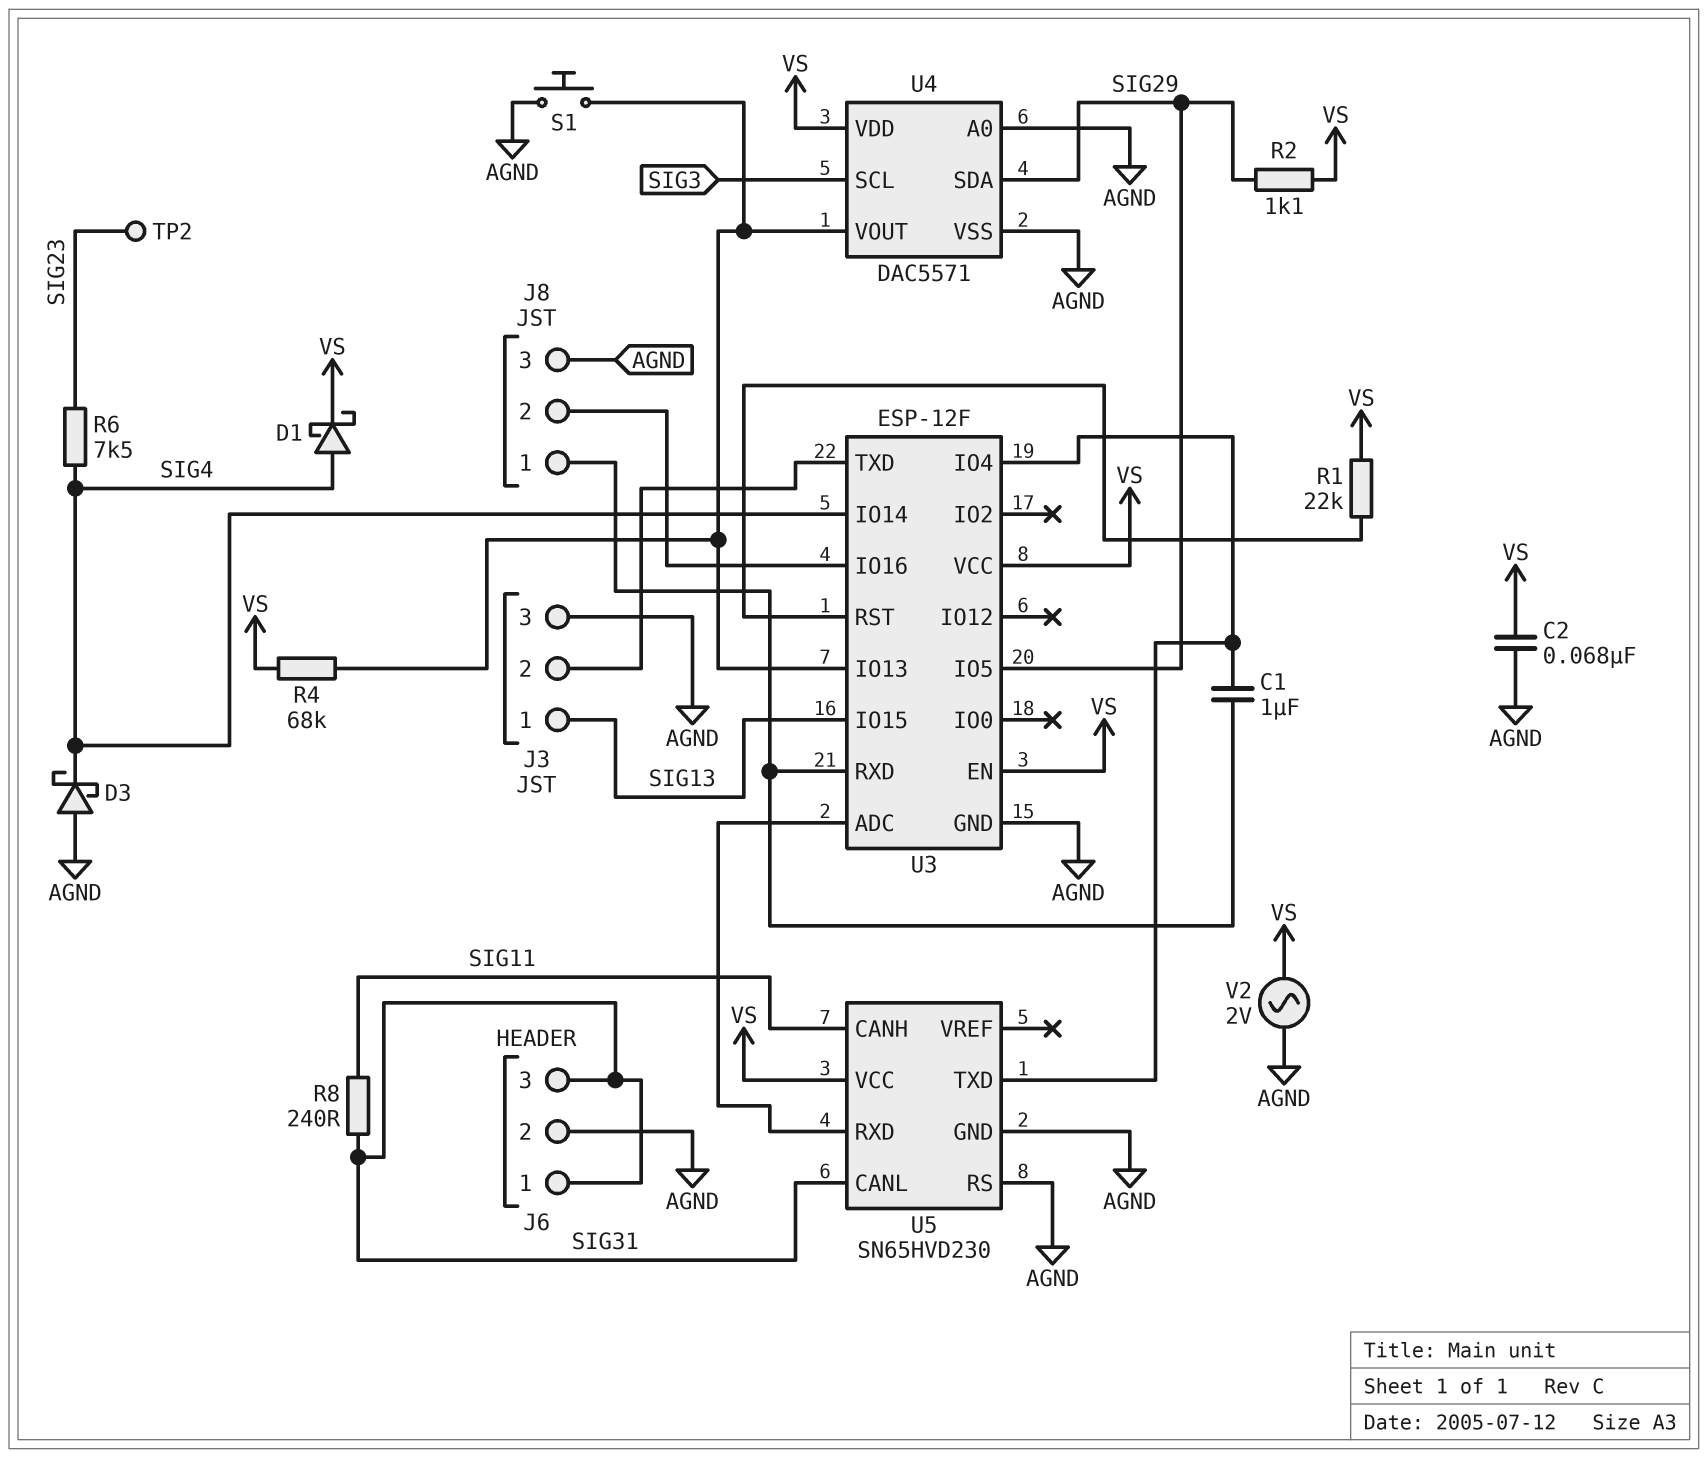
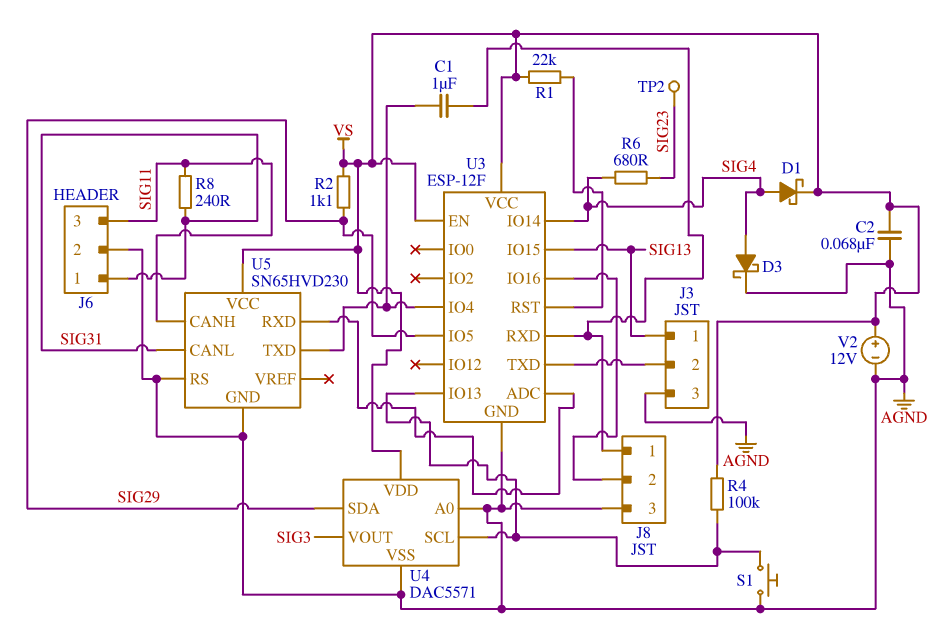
D3: schottky (A AGND, K SIG4) -> schottky (A SIG4, K AGND)
J6 pin 3: SIG31 -> SIG11
R4: 68k (U3/IO13, VS) -> 100k (U3/IO13, VS)
R6: 7.5k (SIG4, SIG23) -> 680 (SIG4, SIG23)
U4 pin SCL: SIG3 -> U3/IO13
U4 pin VOUT: U3/IO13 -> SIG3
V2: AC 2V (AGND, VS) -> 12V (plus VS, minus AGND)

